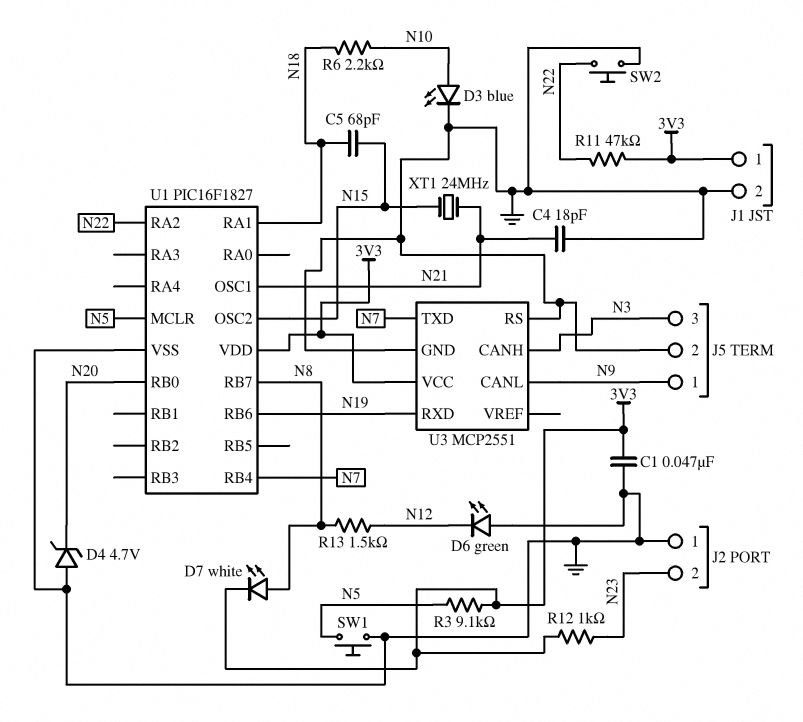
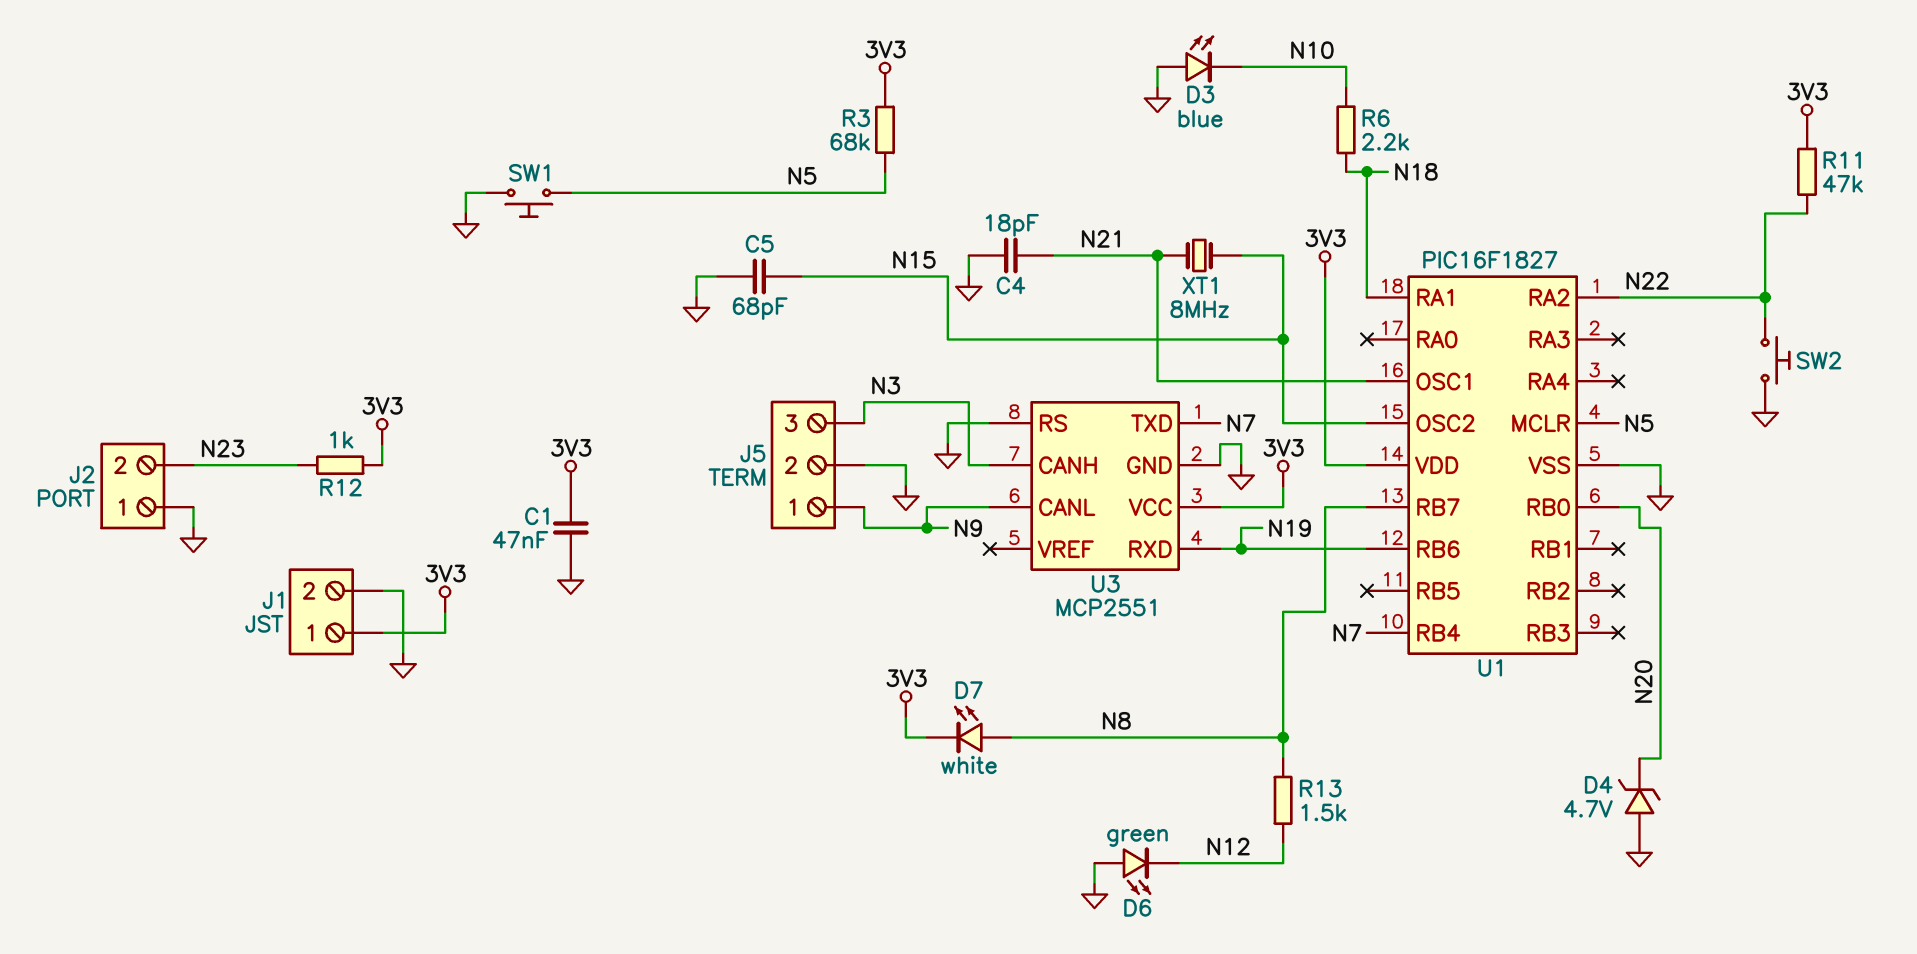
C5: 68pF (N15, N18) -> 68pF (GND, N15)
D3: LED blue (A N10, K GND) -> LED blue (A GND, K N10)
R3: 9.1k (3V3, N5) -> 68k (3V3, N5)
XT1: 24MHz (N15, N21) -> 8MHz (N15, N21)

